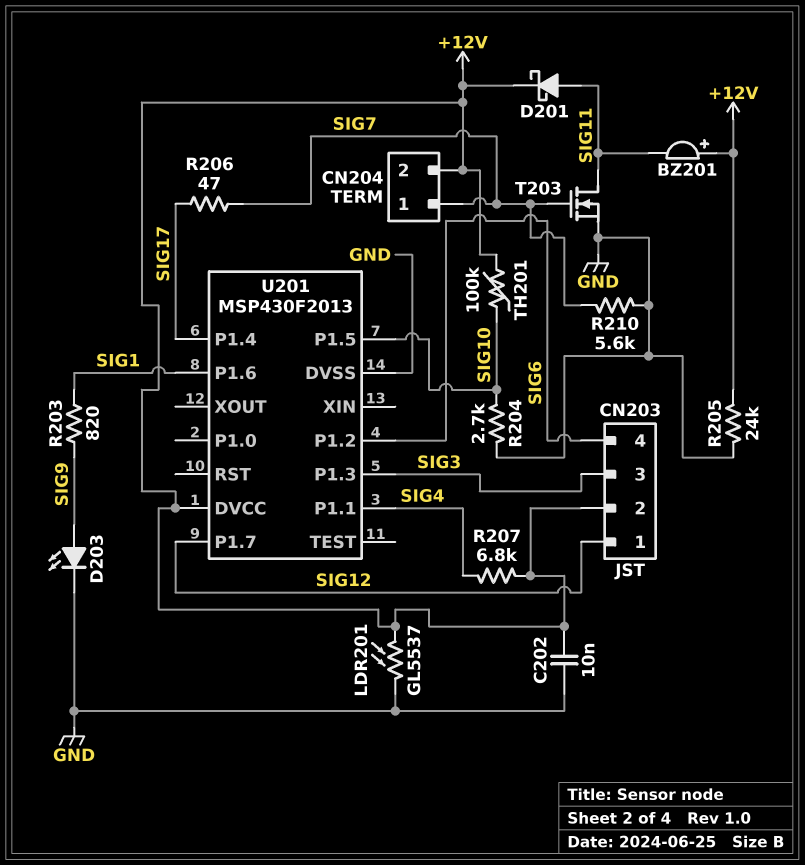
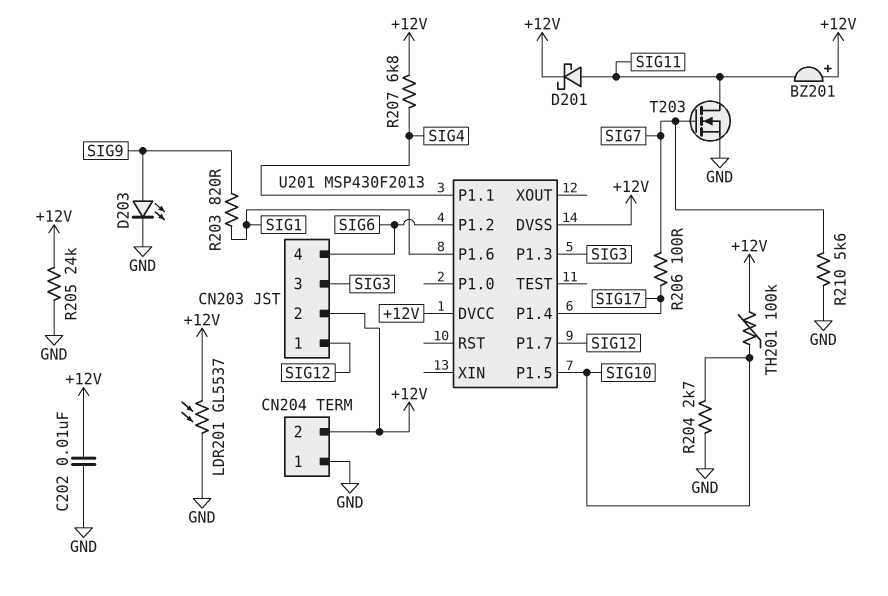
CN204 pin 1: SIG7 -> GND
R206: 47 (SIG7, SIG17) -> 100 (SIG7, SIG17)
U201 pin DVSS: GND -> +12V

